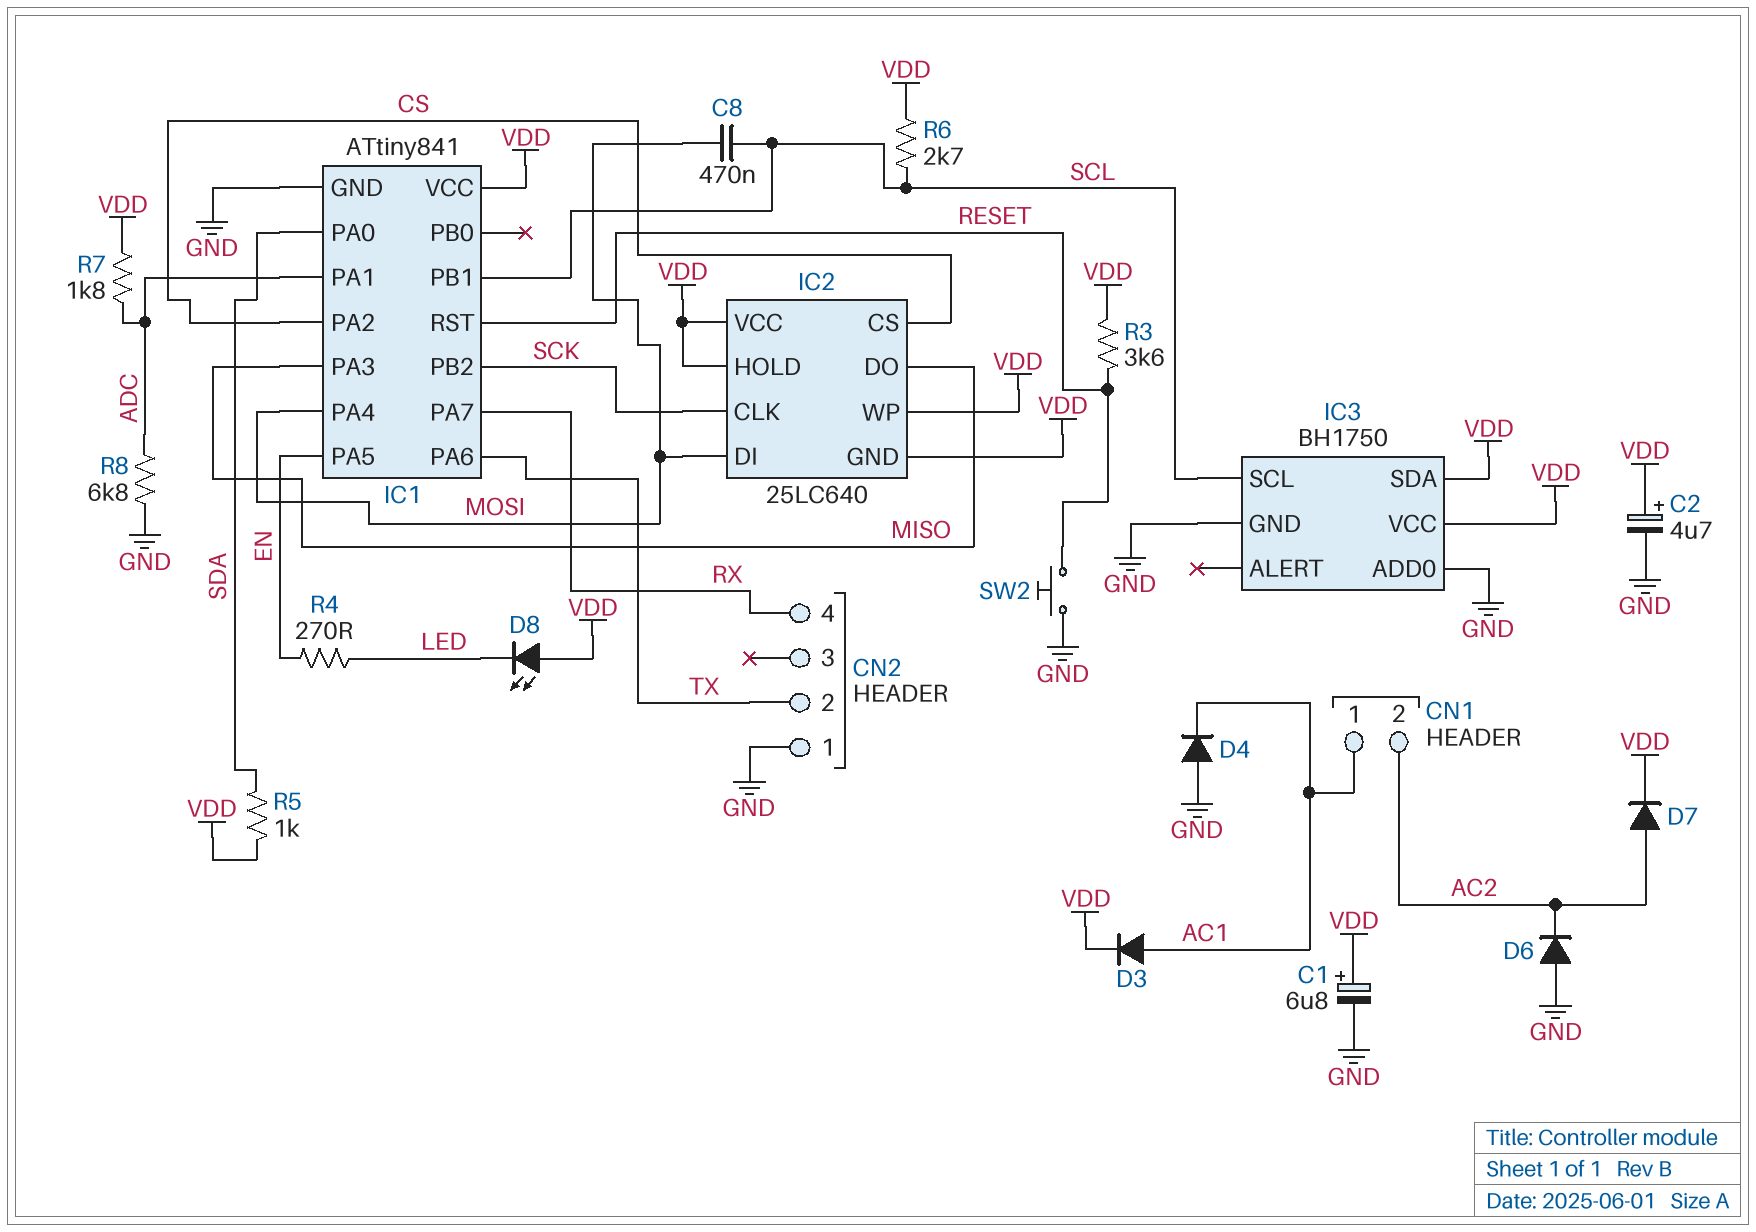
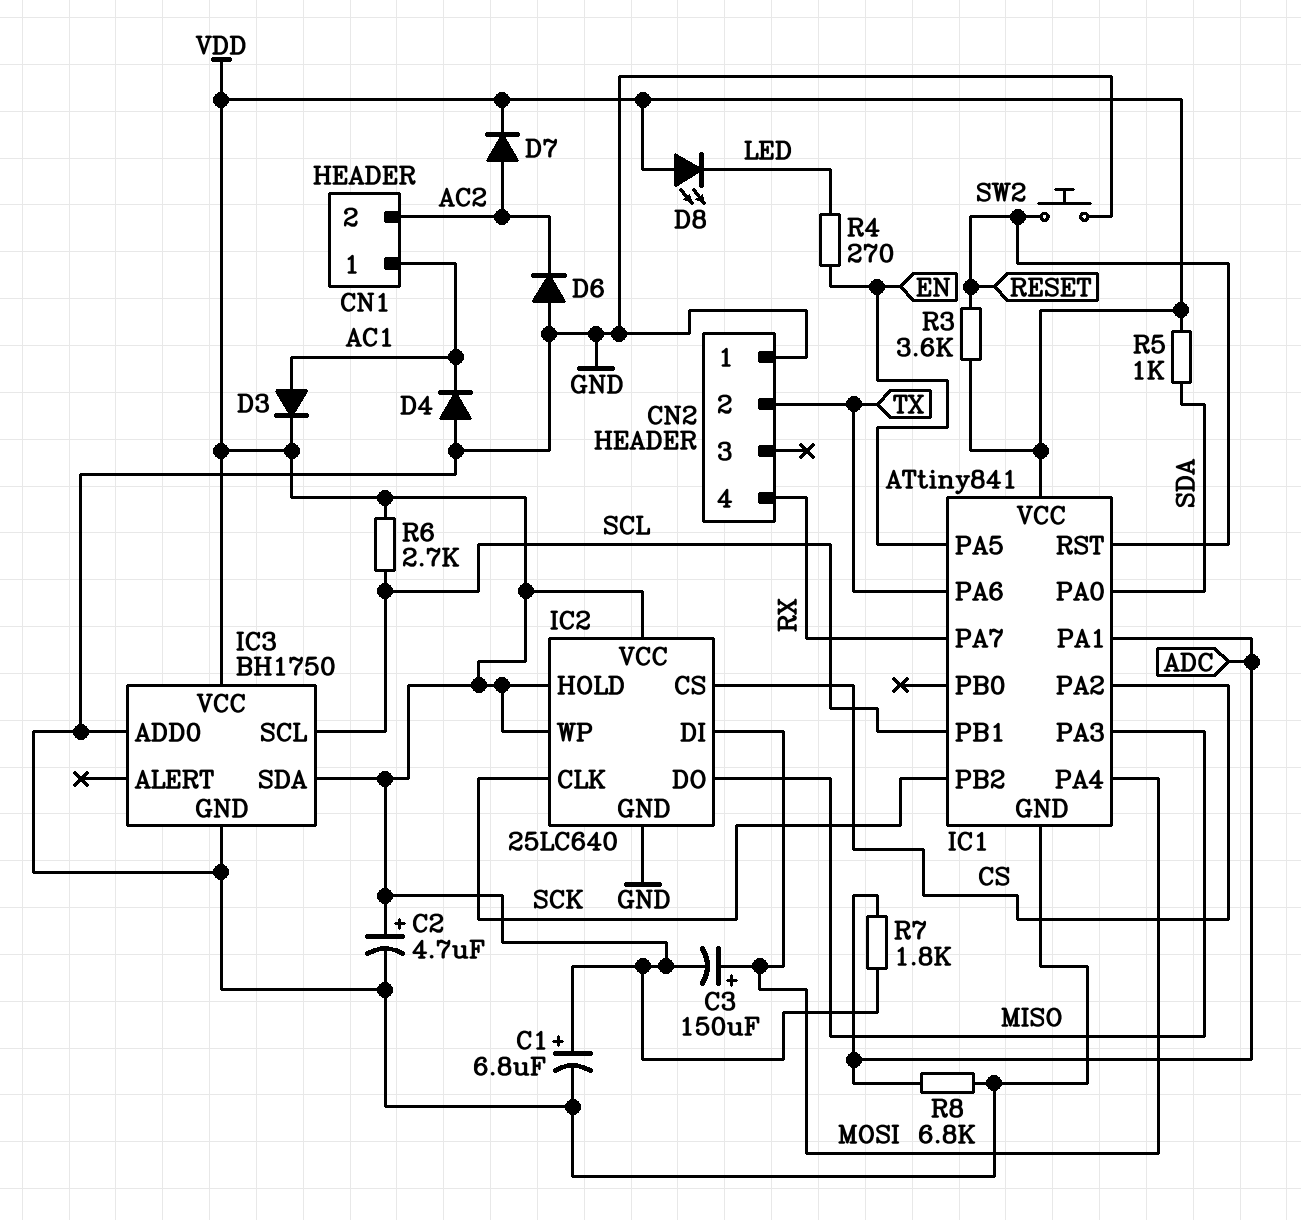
C3: none -> 150uF (plus MOSI, minus VDD)
C8: 470nF (MOSI, SCL) -> none
IC2 pin GND: VDD -> GND

